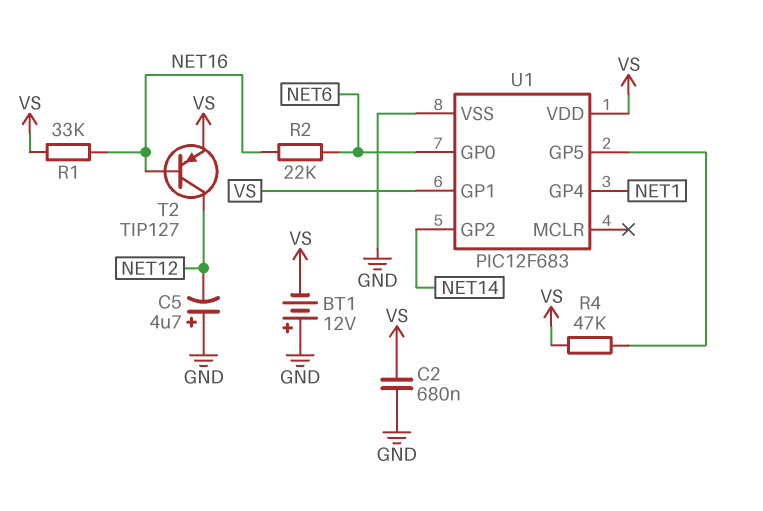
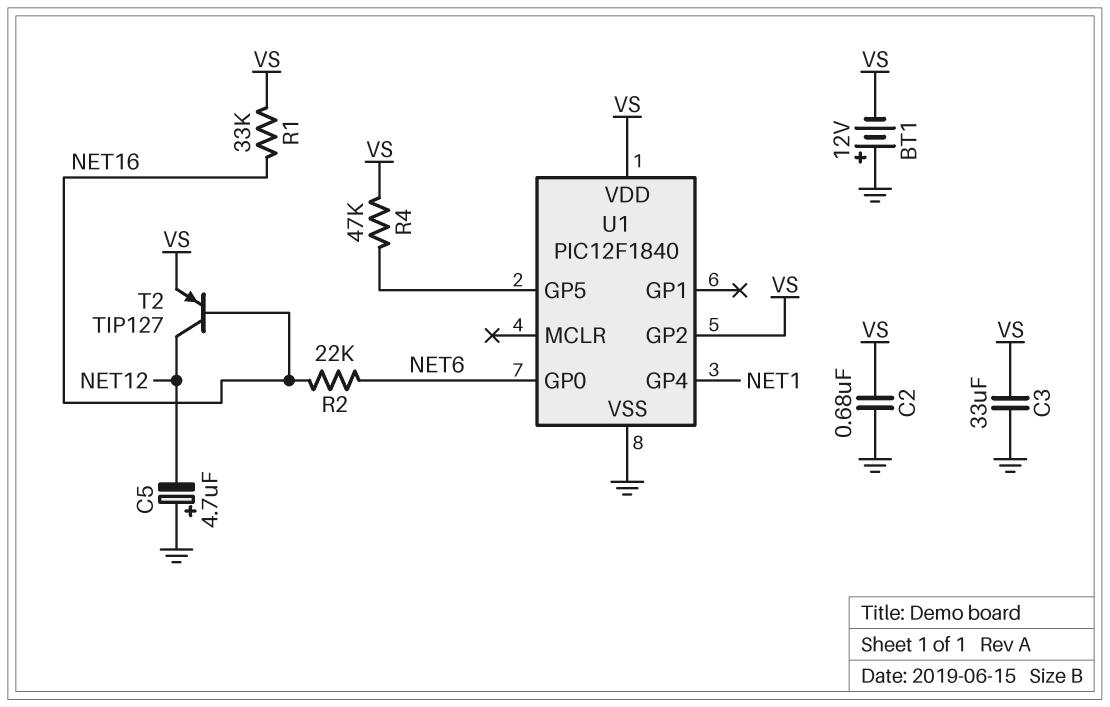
C3: none -> 33uF (GND, VS)
U1: PIC12F683 -> PIC12F1840
U1 pin GP1: VS -> none
U1 pin GP2: NET14 -> VS

